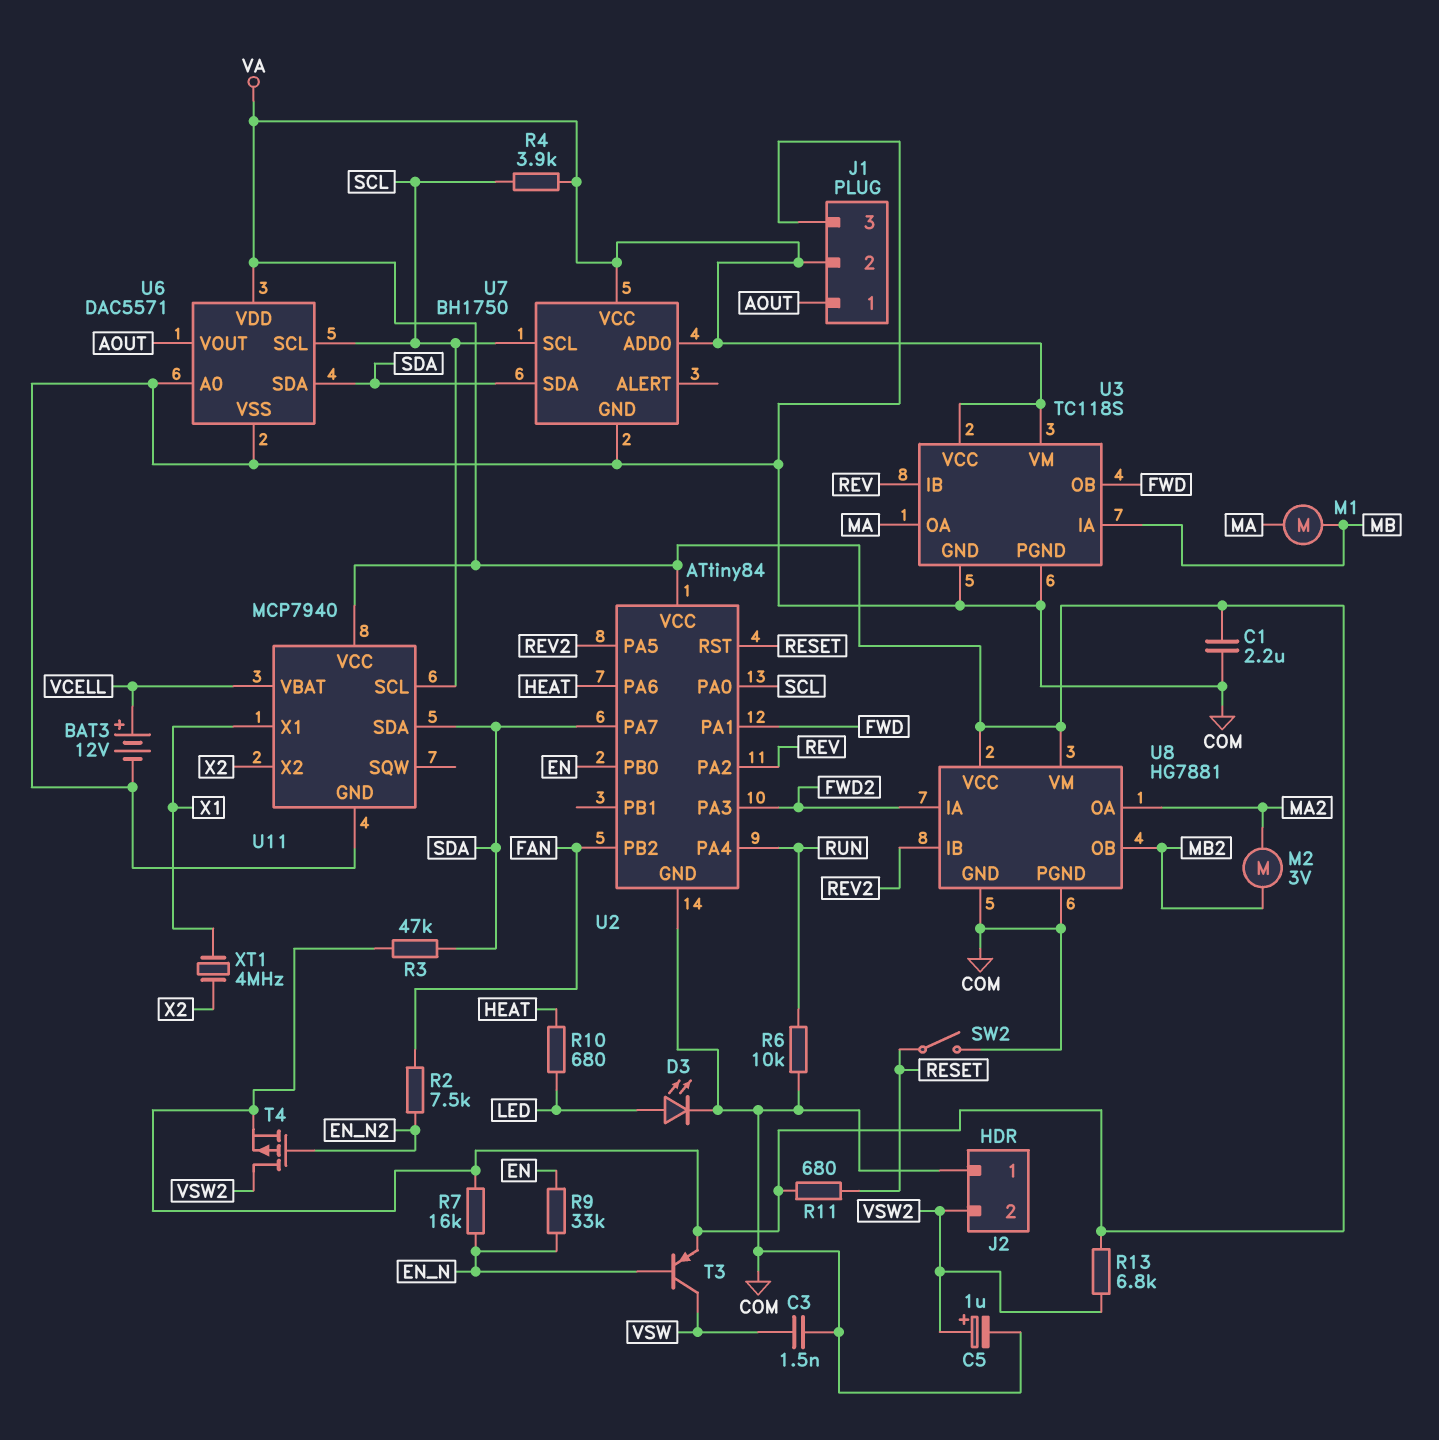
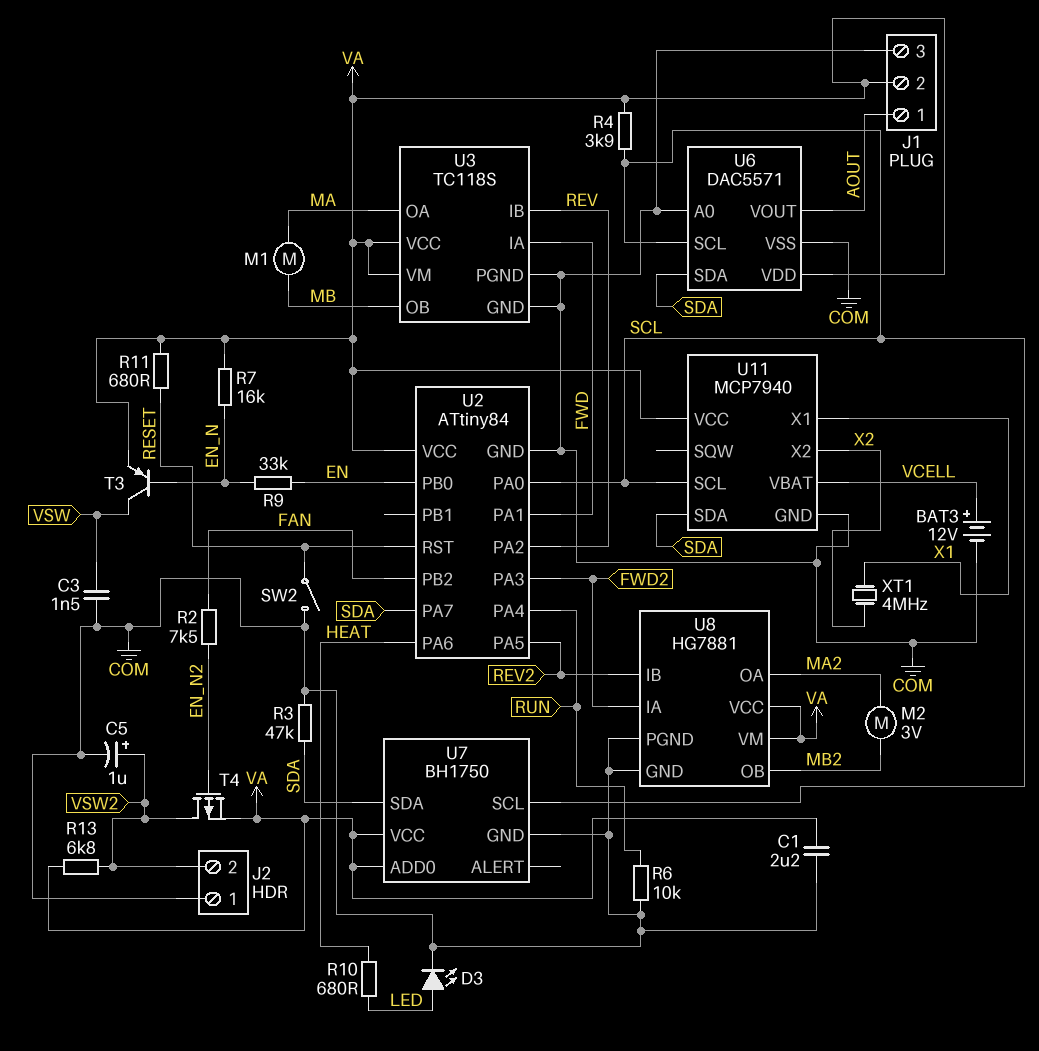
R3: 47k (SDA, VA) -> 47k (COM, SDA)
U3 pin IA: MB -> FWD
U3 pin OB: FWD -> MB

